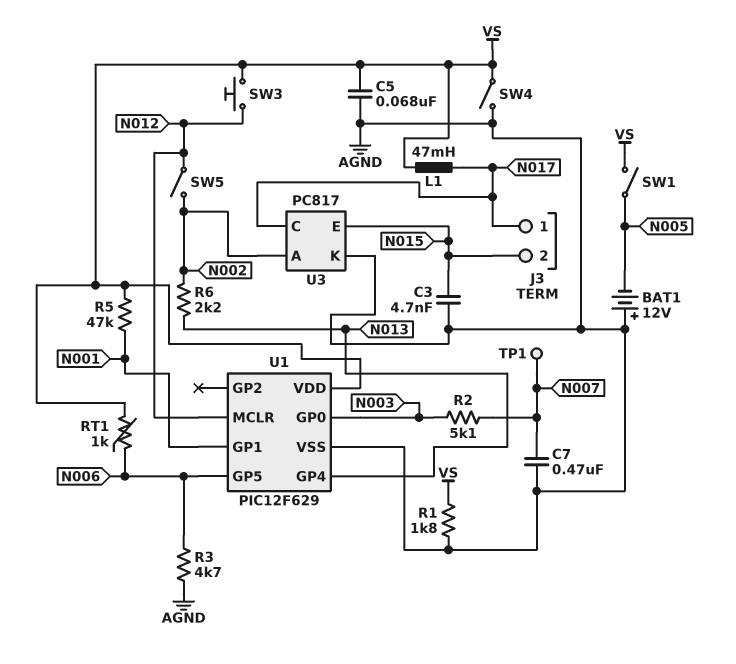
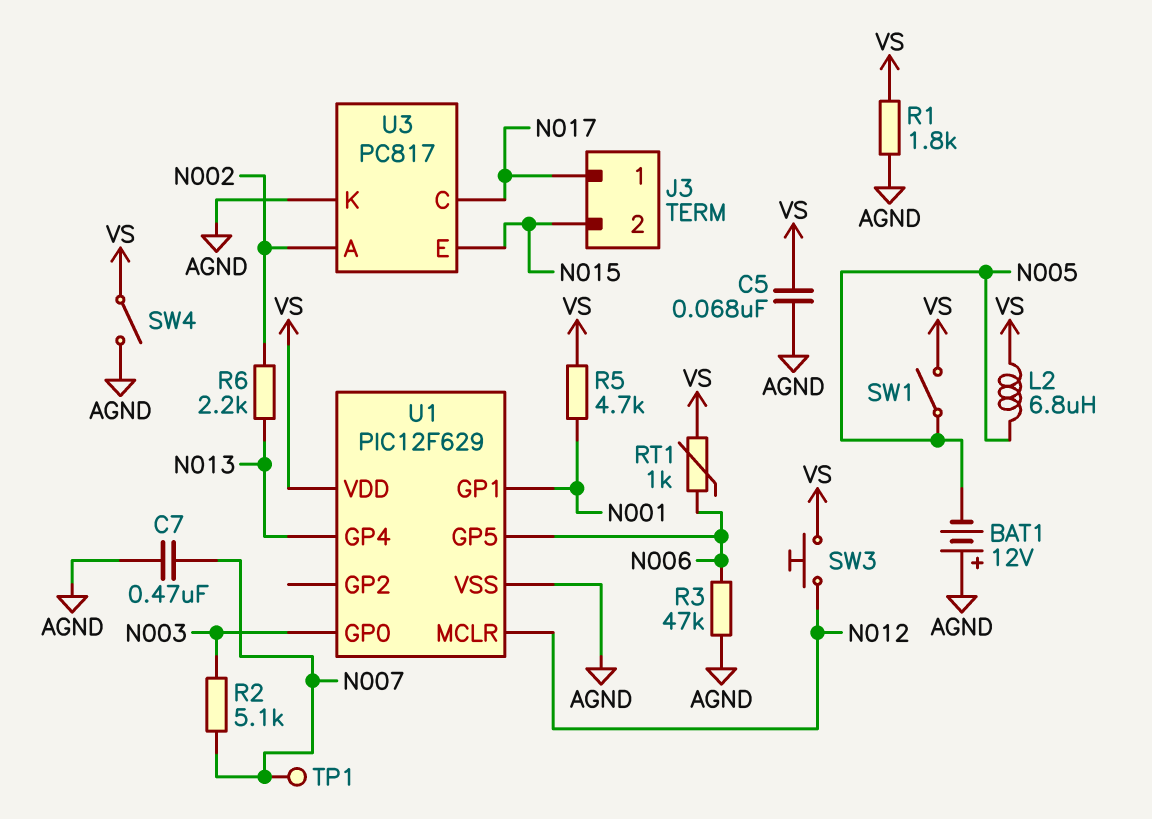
C3: 4.7nF (AGND, N015) -> none
L1: 47mH (N017, VS) -> none
L2: none -> 6.8uH (N005, VS)
R3: 4.7k (AGND, N006) -> 47k (AGND, N006)
R5: 47k (N001, VS) -> 4.7k (N001, VS)
SW5: switch (N002, N012) -> none

